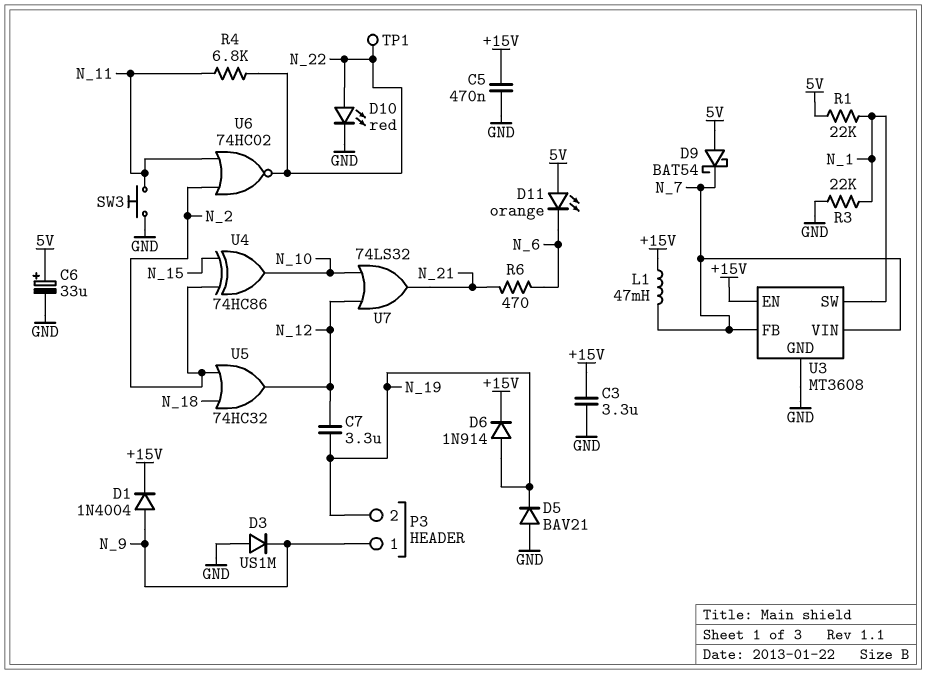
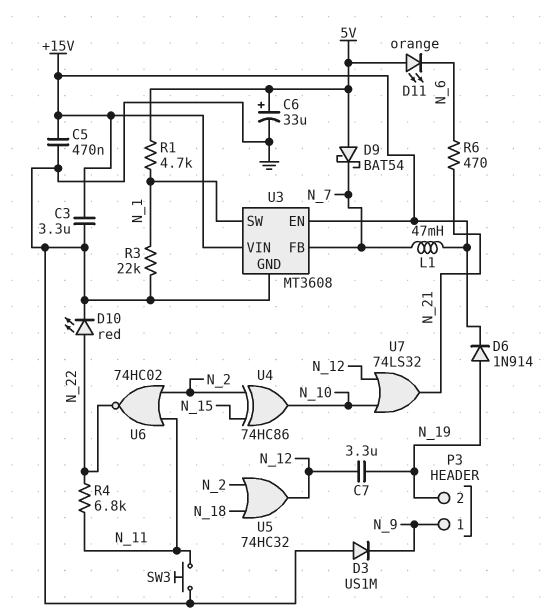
D1: diode 1N4004 (A N_9, K +15V) -> none
D5: diode BAV21 (A GND, K N_19) -> none
R1: 22k (5V, N_1) -> 4.7k (5V, N_1)
TP1: test point (N_22) -> none
U3 pin VIN: N_7 -> +15V

